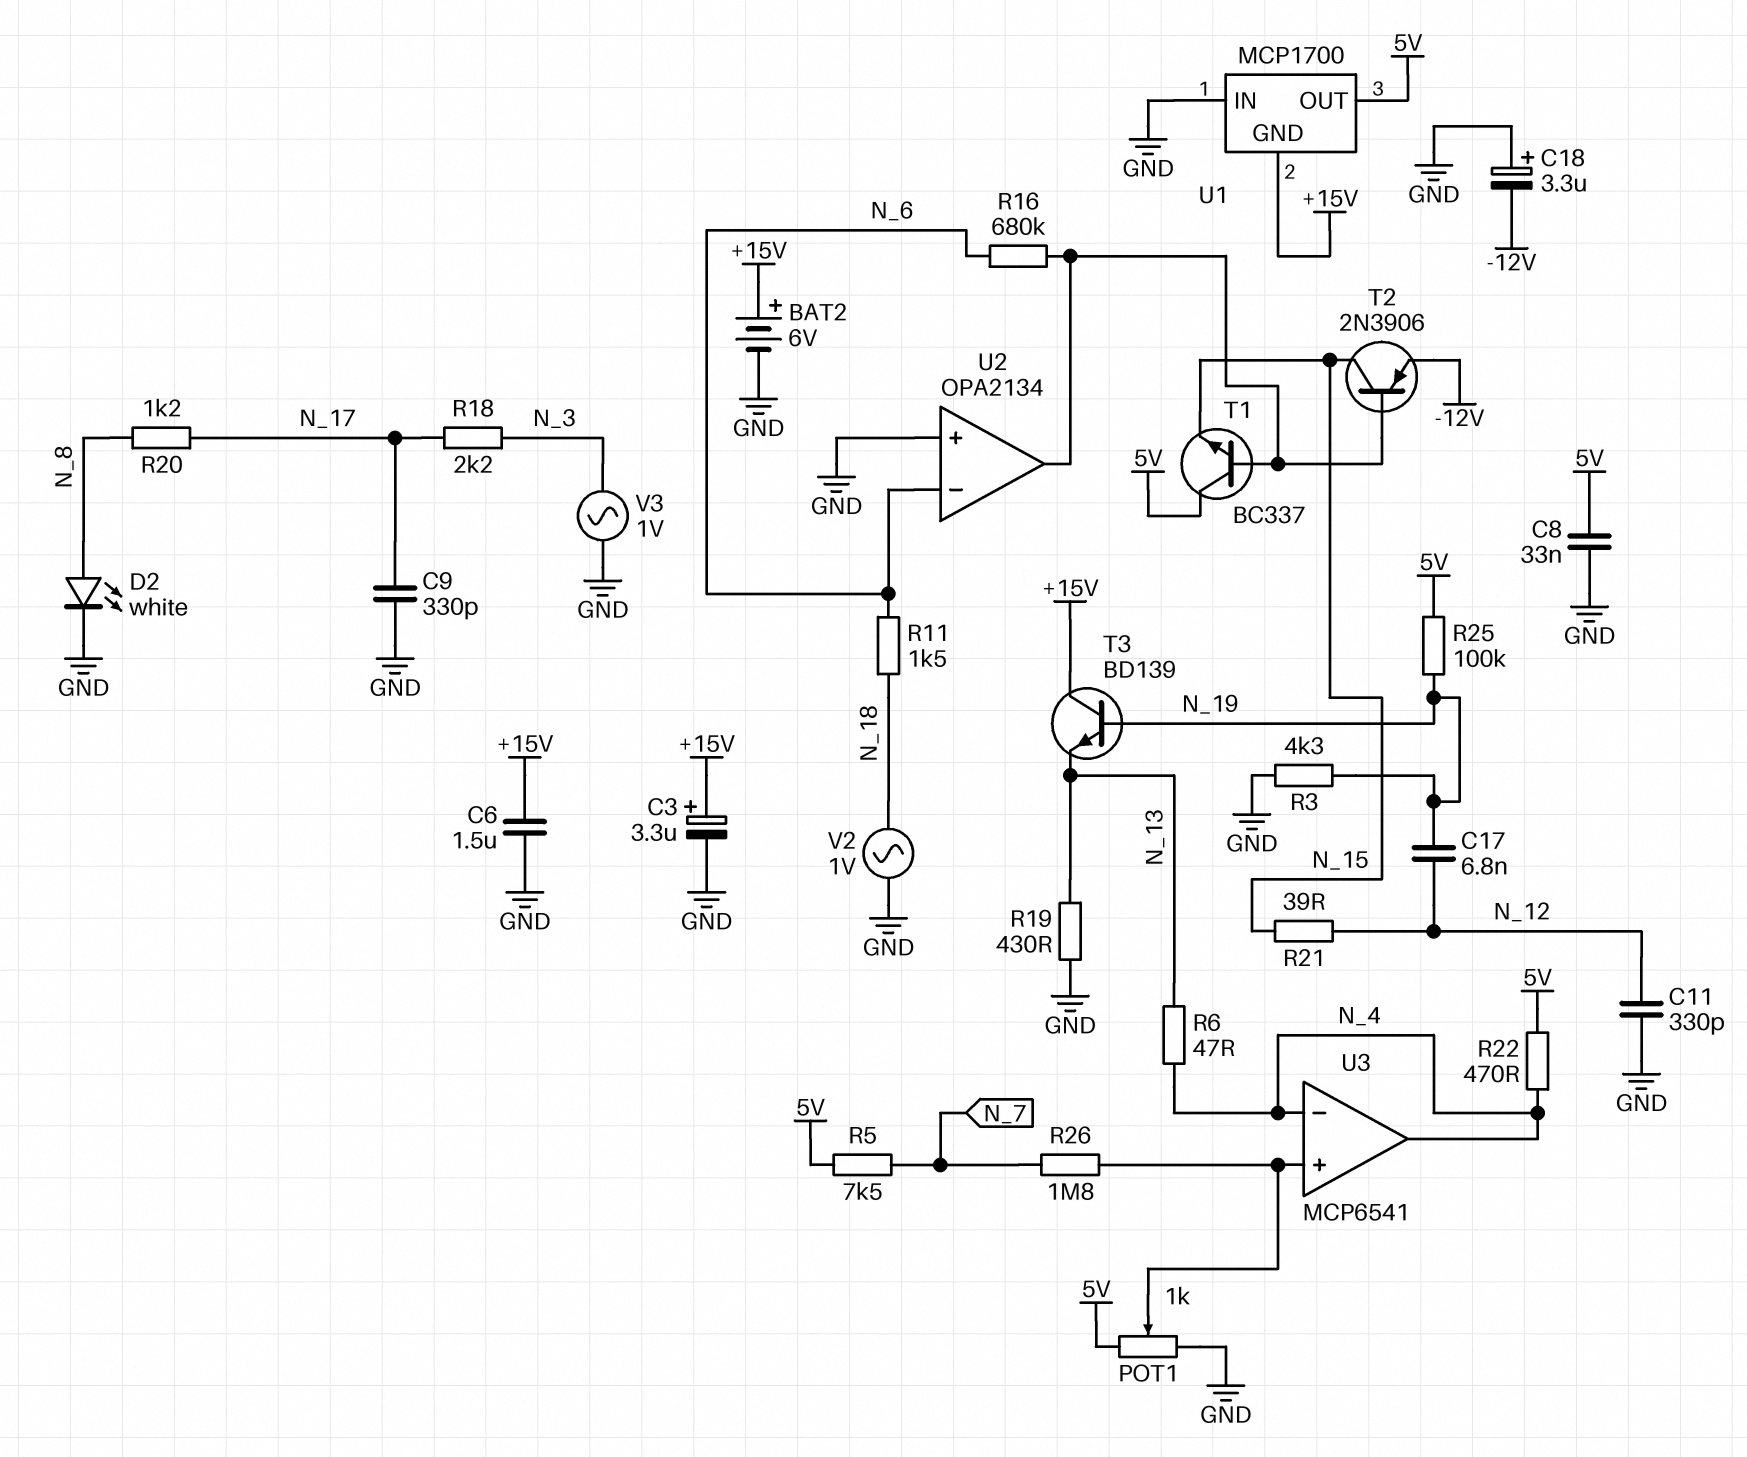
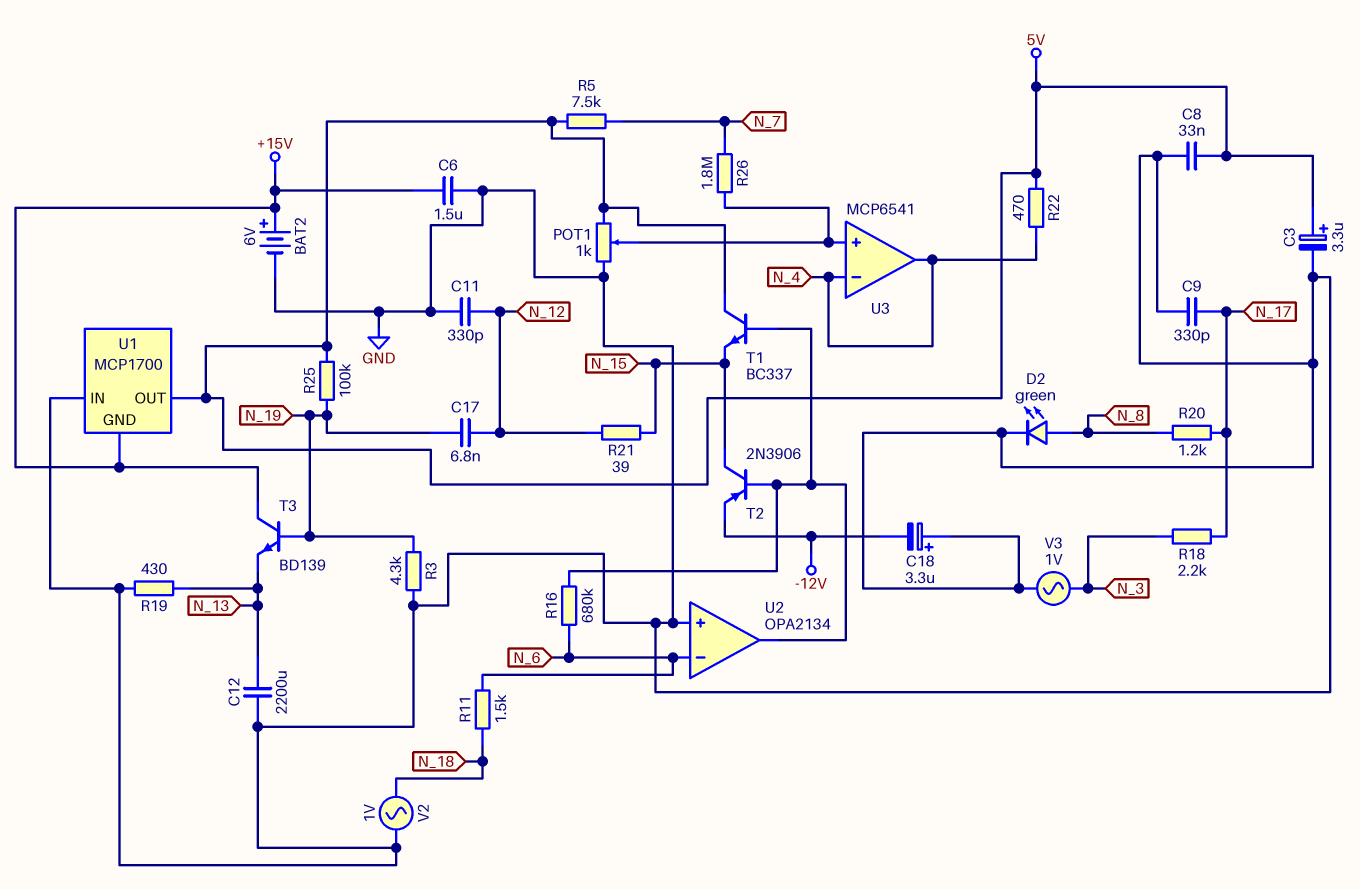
C3: 3.3uF (plus +15V, minus GND) -> 3.3uF (plus 5V, minus GND)
C12: none -> 2200uF (GND, N_13)
D2: LED white (A N_8, K GND) -> LED green (A N_8, K GND)
R6: 47 (N_4, N_13) -> none

